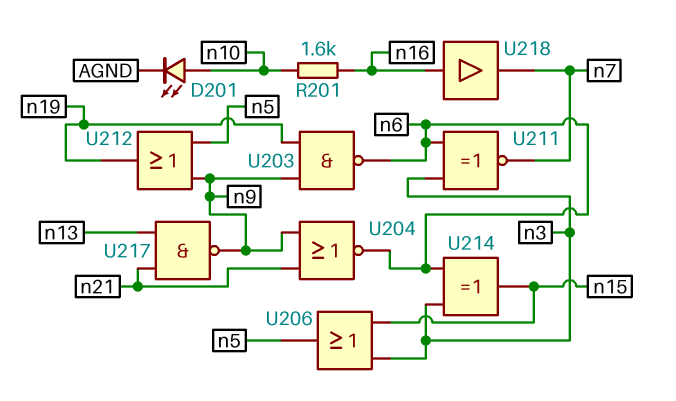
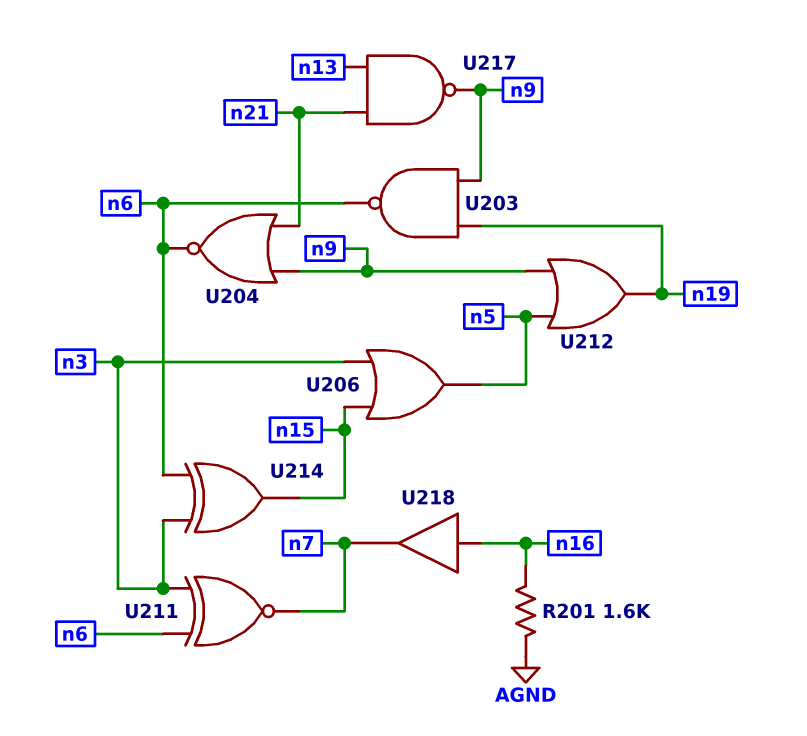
D201: LED (A n10, K AGND) -> none
R201: 1.6k (n10, n16) -> 1.6k (AGND, n16)

